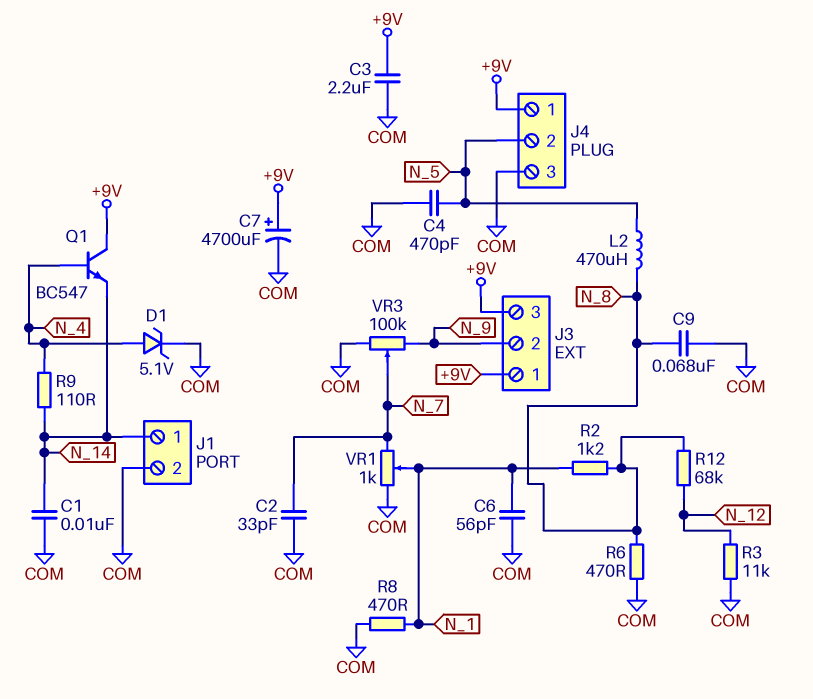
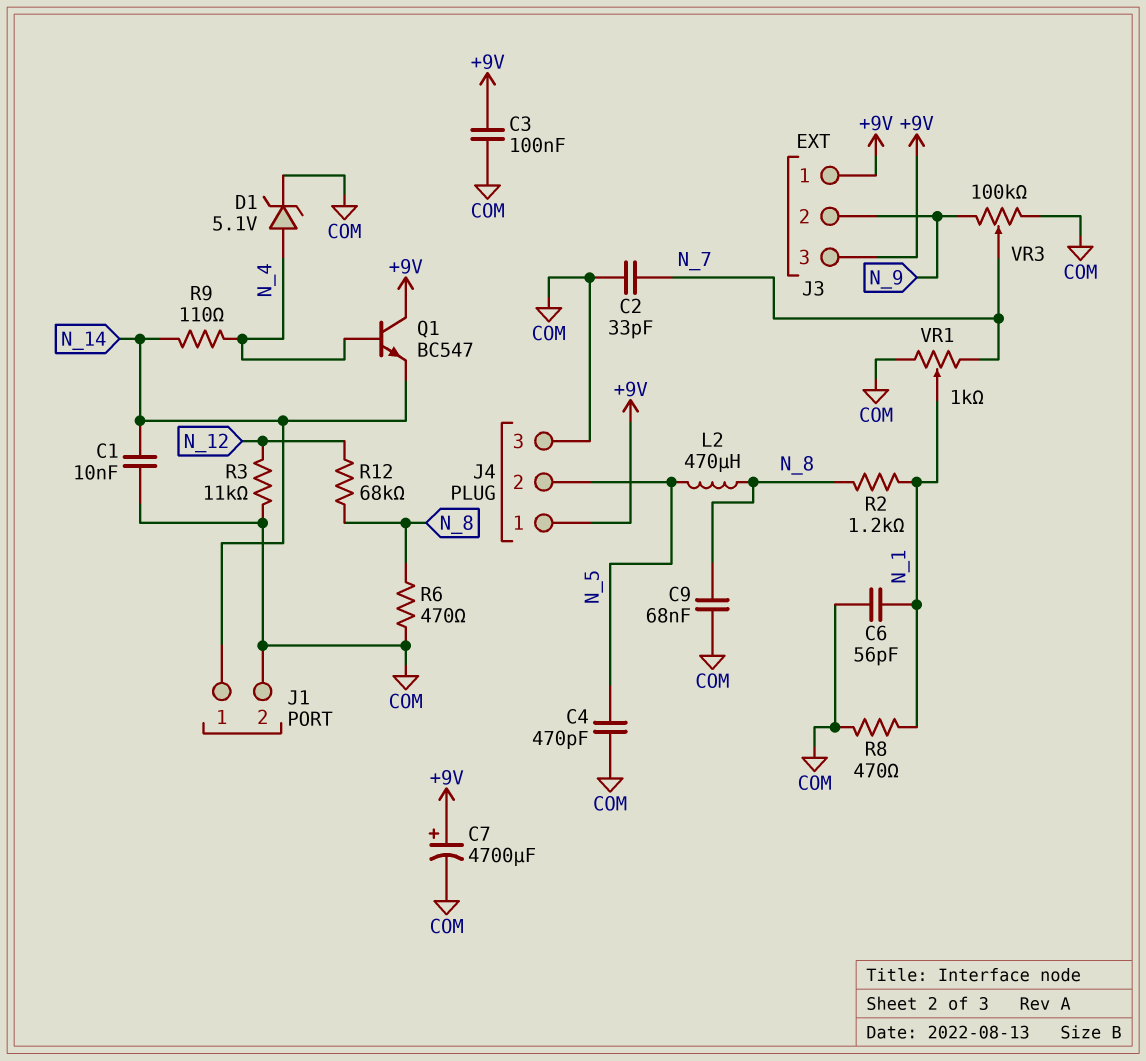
C3: 2.2uF (+9V, COM) -> 100nF (+9V, COM)

